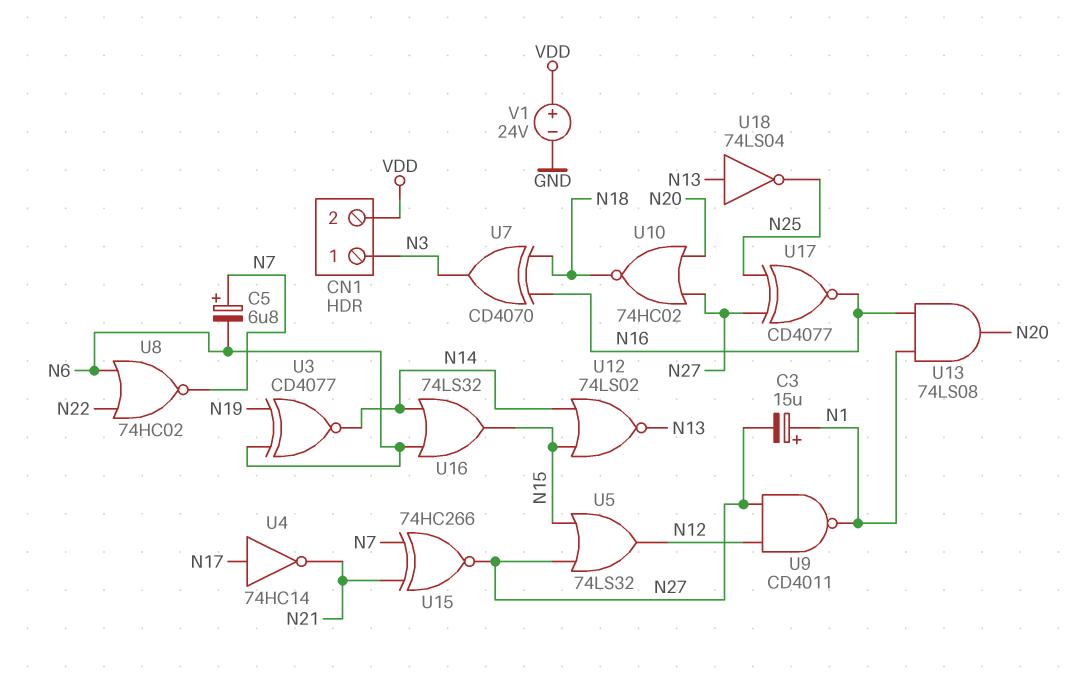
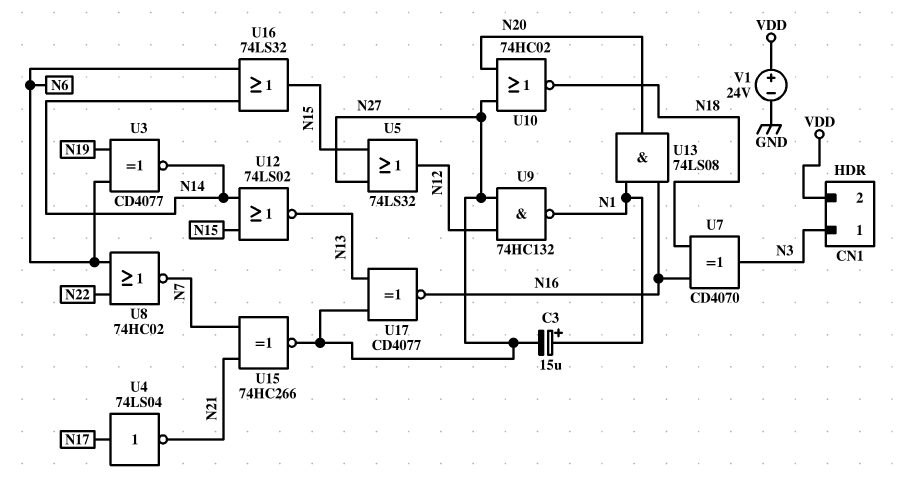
C5: 6.8uF (plus N7, minus N6) -> none
U4: NOT 74HC14 (in N17, out N21) -> NOT 74LS04 (in N17, out N21)
U9: NAND CD4011 (in N12, in N27, out N1) -> NAND 74HC132 (in N12, in N27, out N1)
U17: XNOR CD4077 (in N25, in N27, out N16) -> XNOR CD4077 (in N13, in N27, out N16)
U18: NOT 74LS04 (in N13, out N25) -> none

